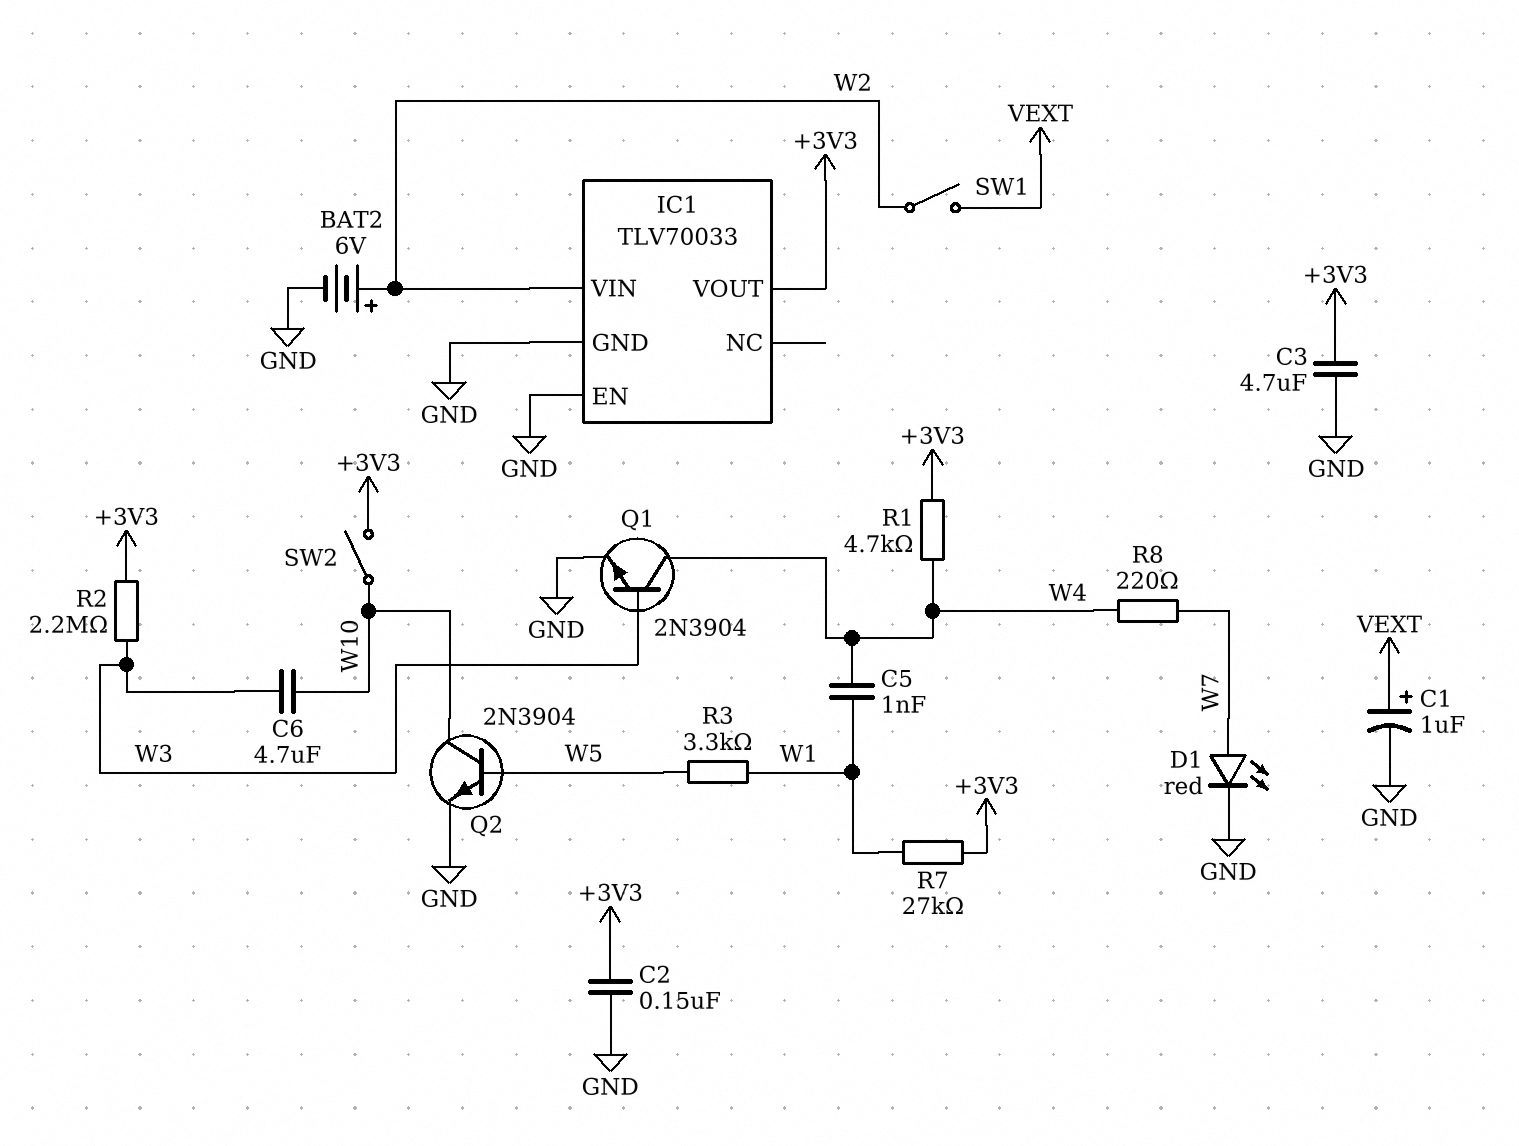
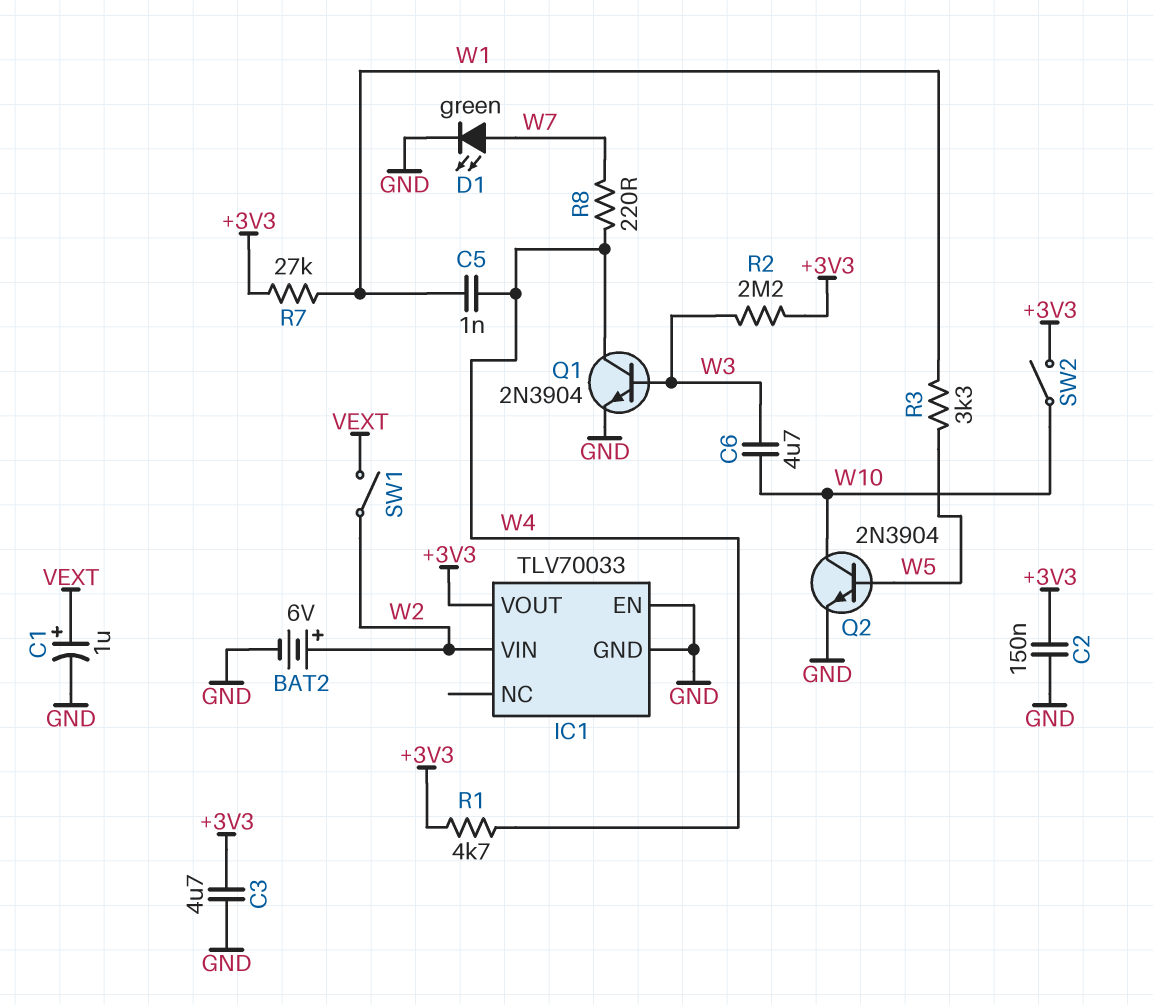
D1: LED red (A W7, K GND) -> LED green (A W7, K GND)

